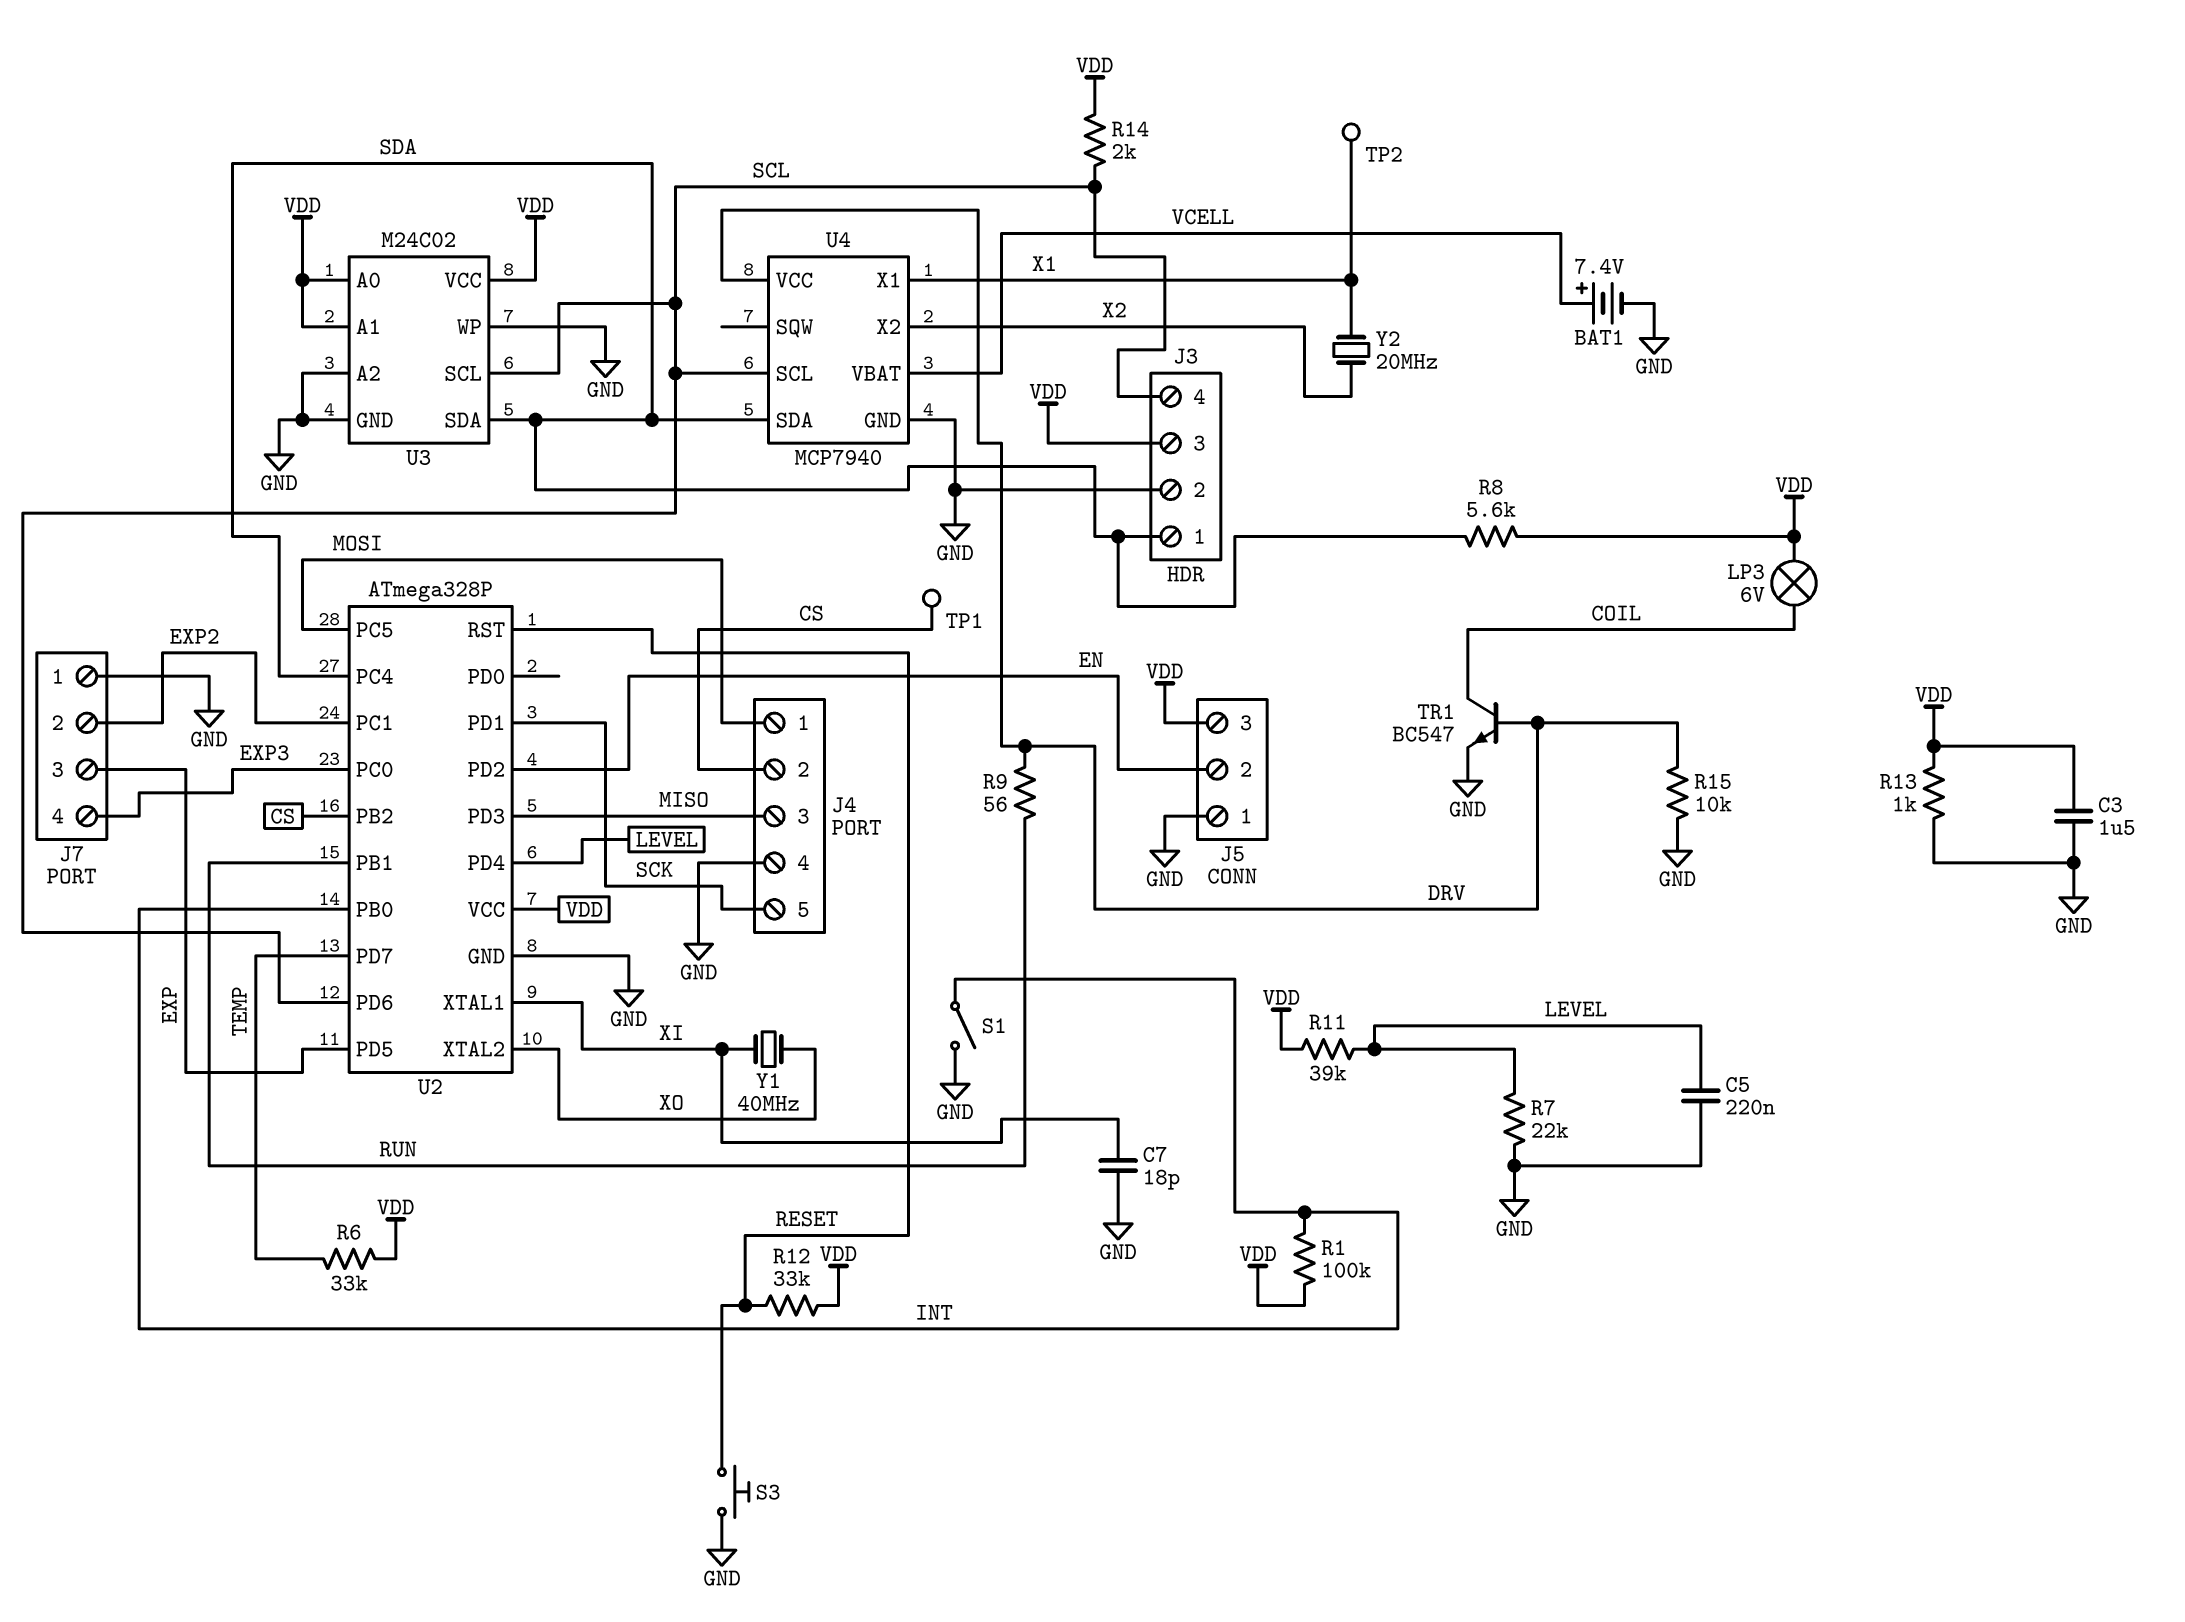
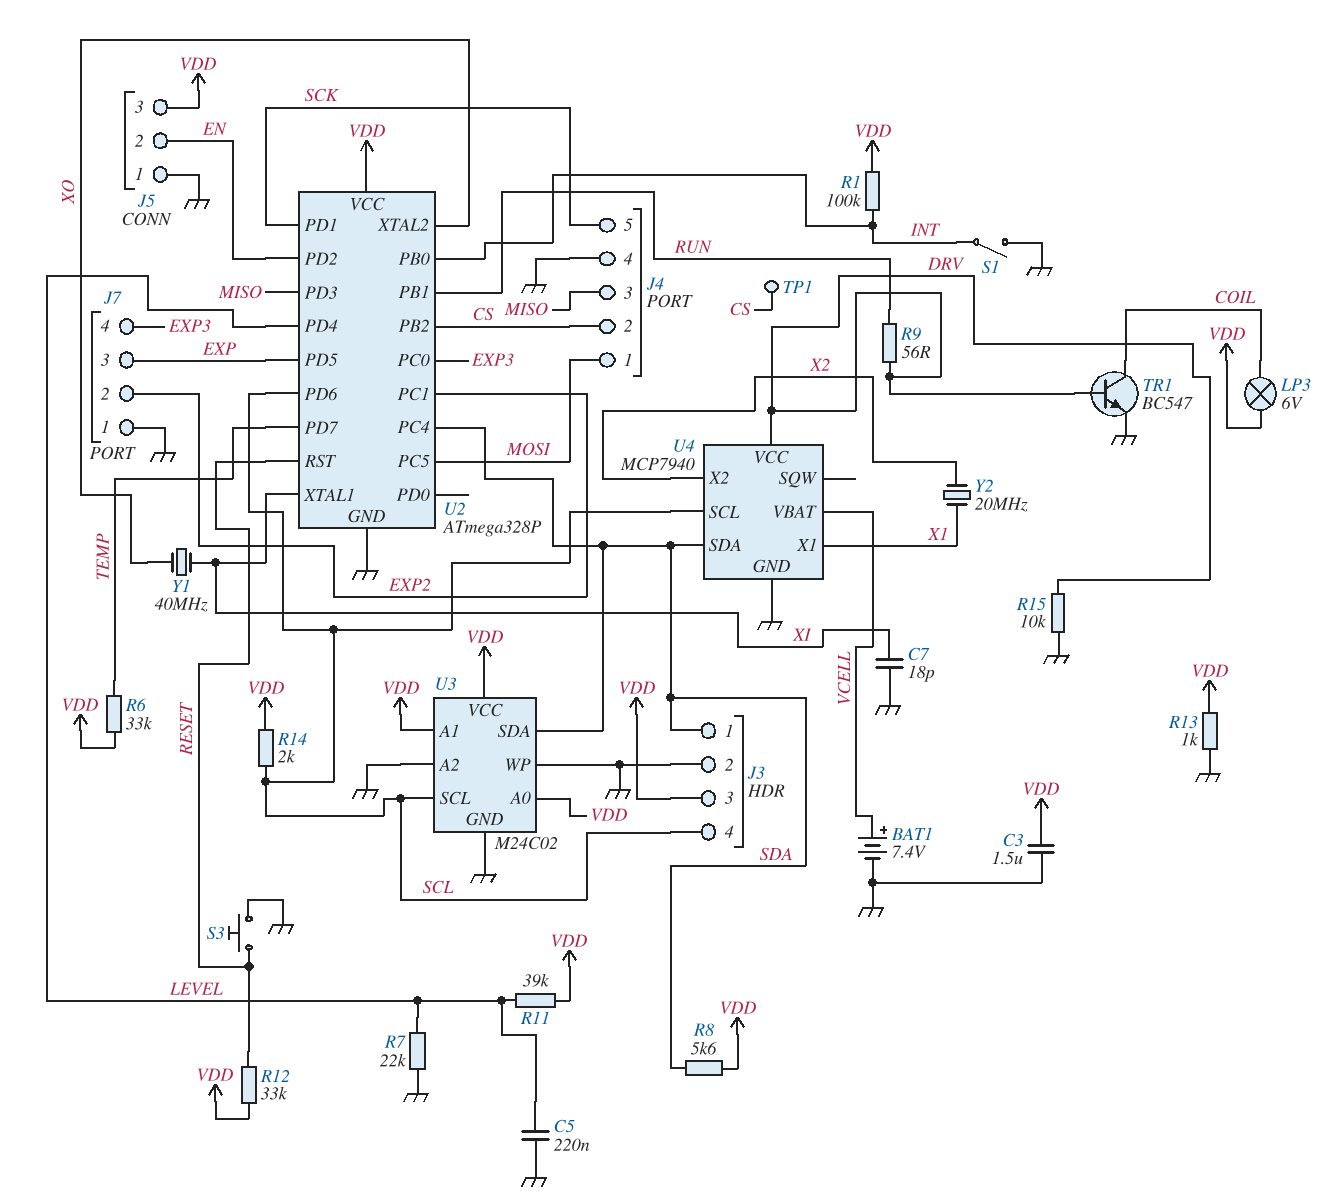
TP2: test point (X1) -> none

